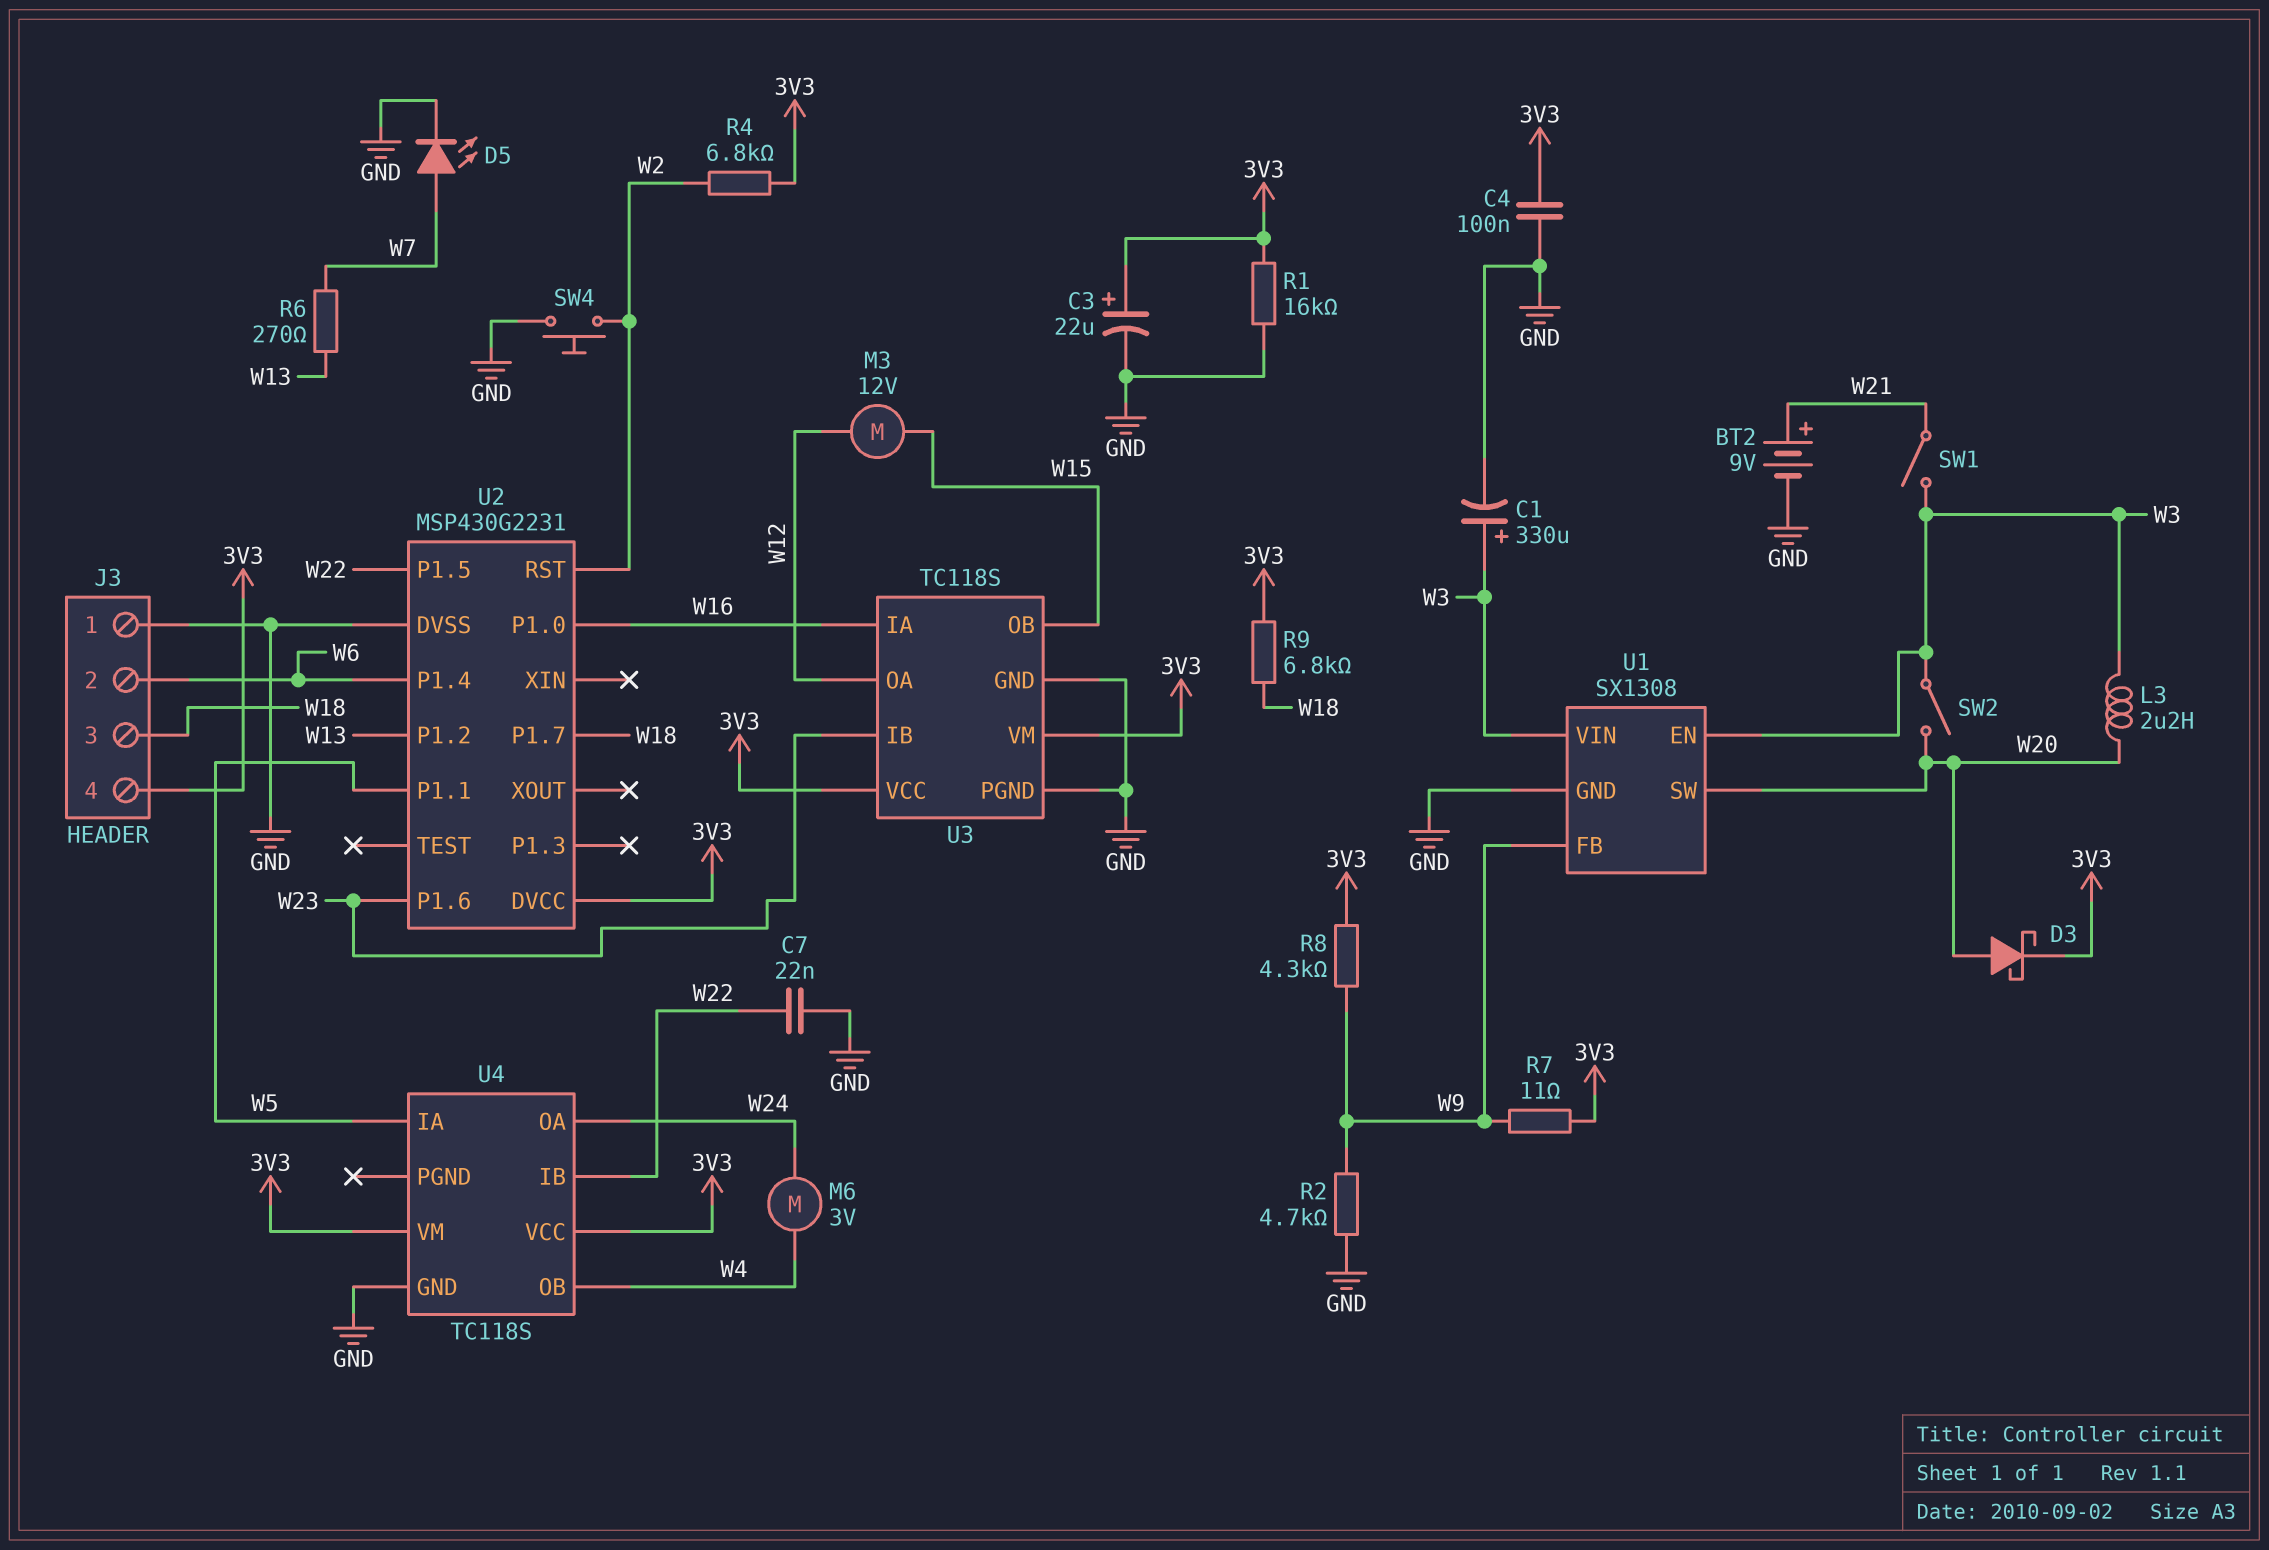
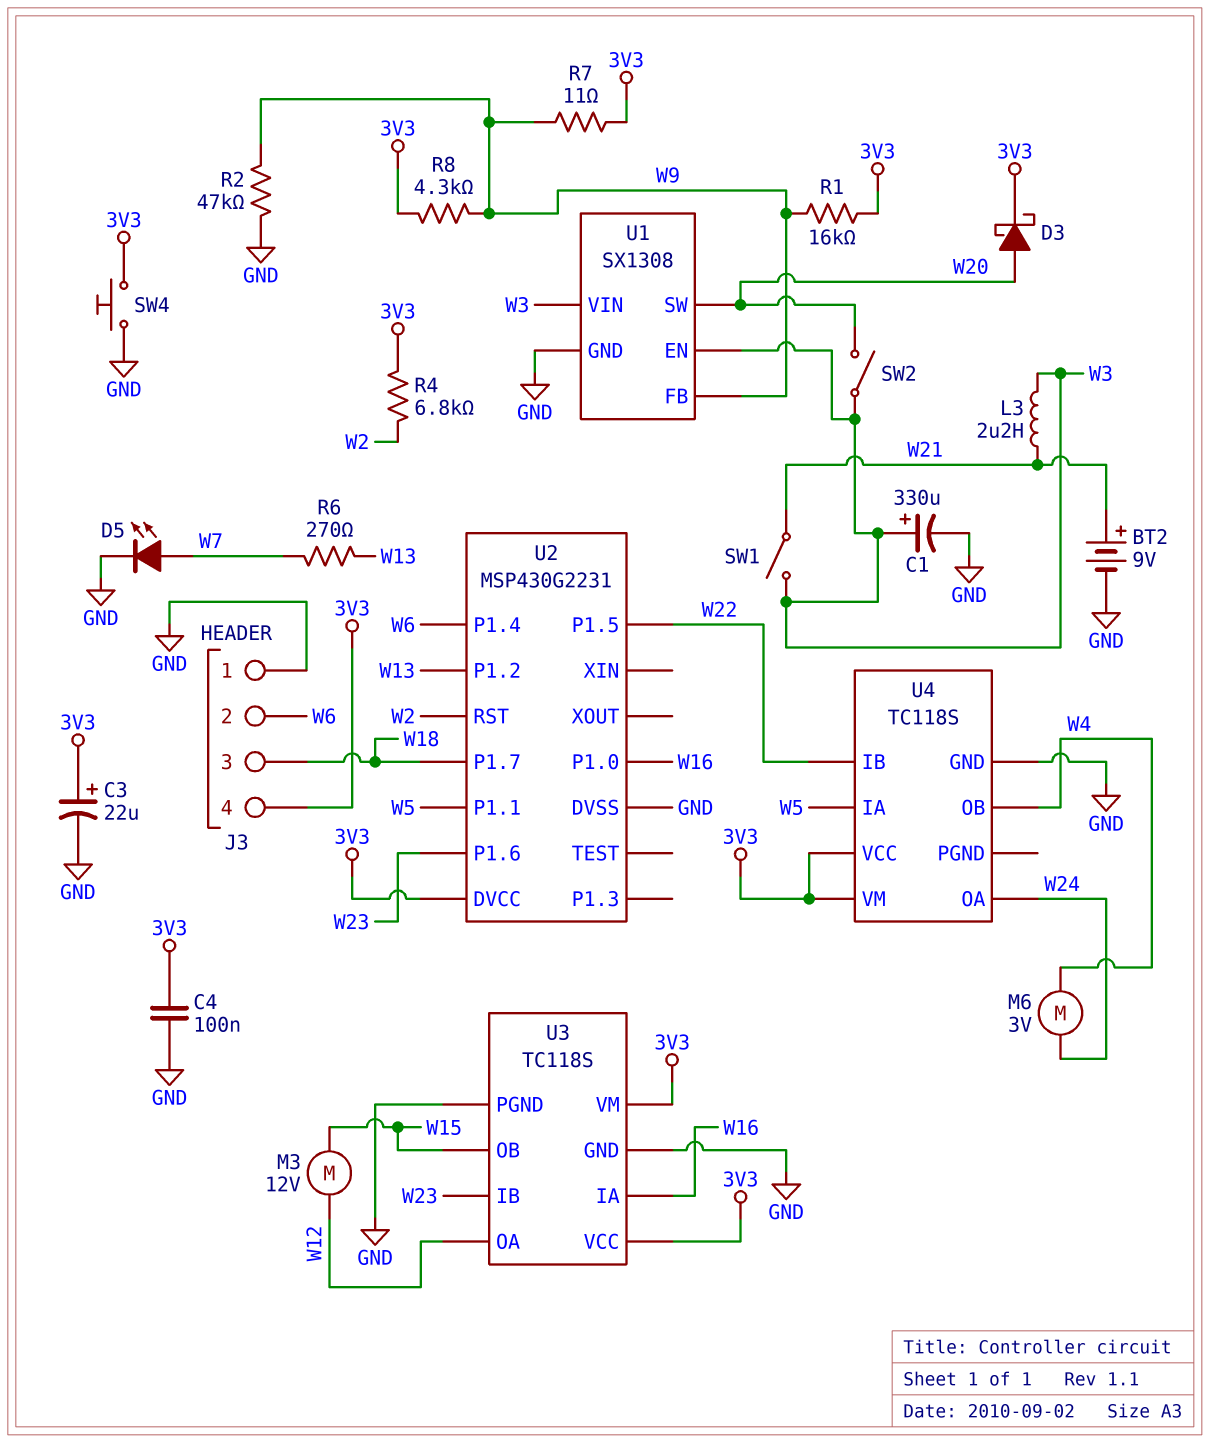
C7: 22nF (GND, W22) -> none
L3: 2.2uH (W3, W20) -> 2.2uH (W3, W21)
R1: 16k (3V3, GND) -> 16k (3V3, W9)
R2: 4.7k (GND, W9) -> 47k (GND, W9)
R9: 6.8k (3V3, W18) -> none
SW4: button (GND, W2) -> button (3V3, GND)

